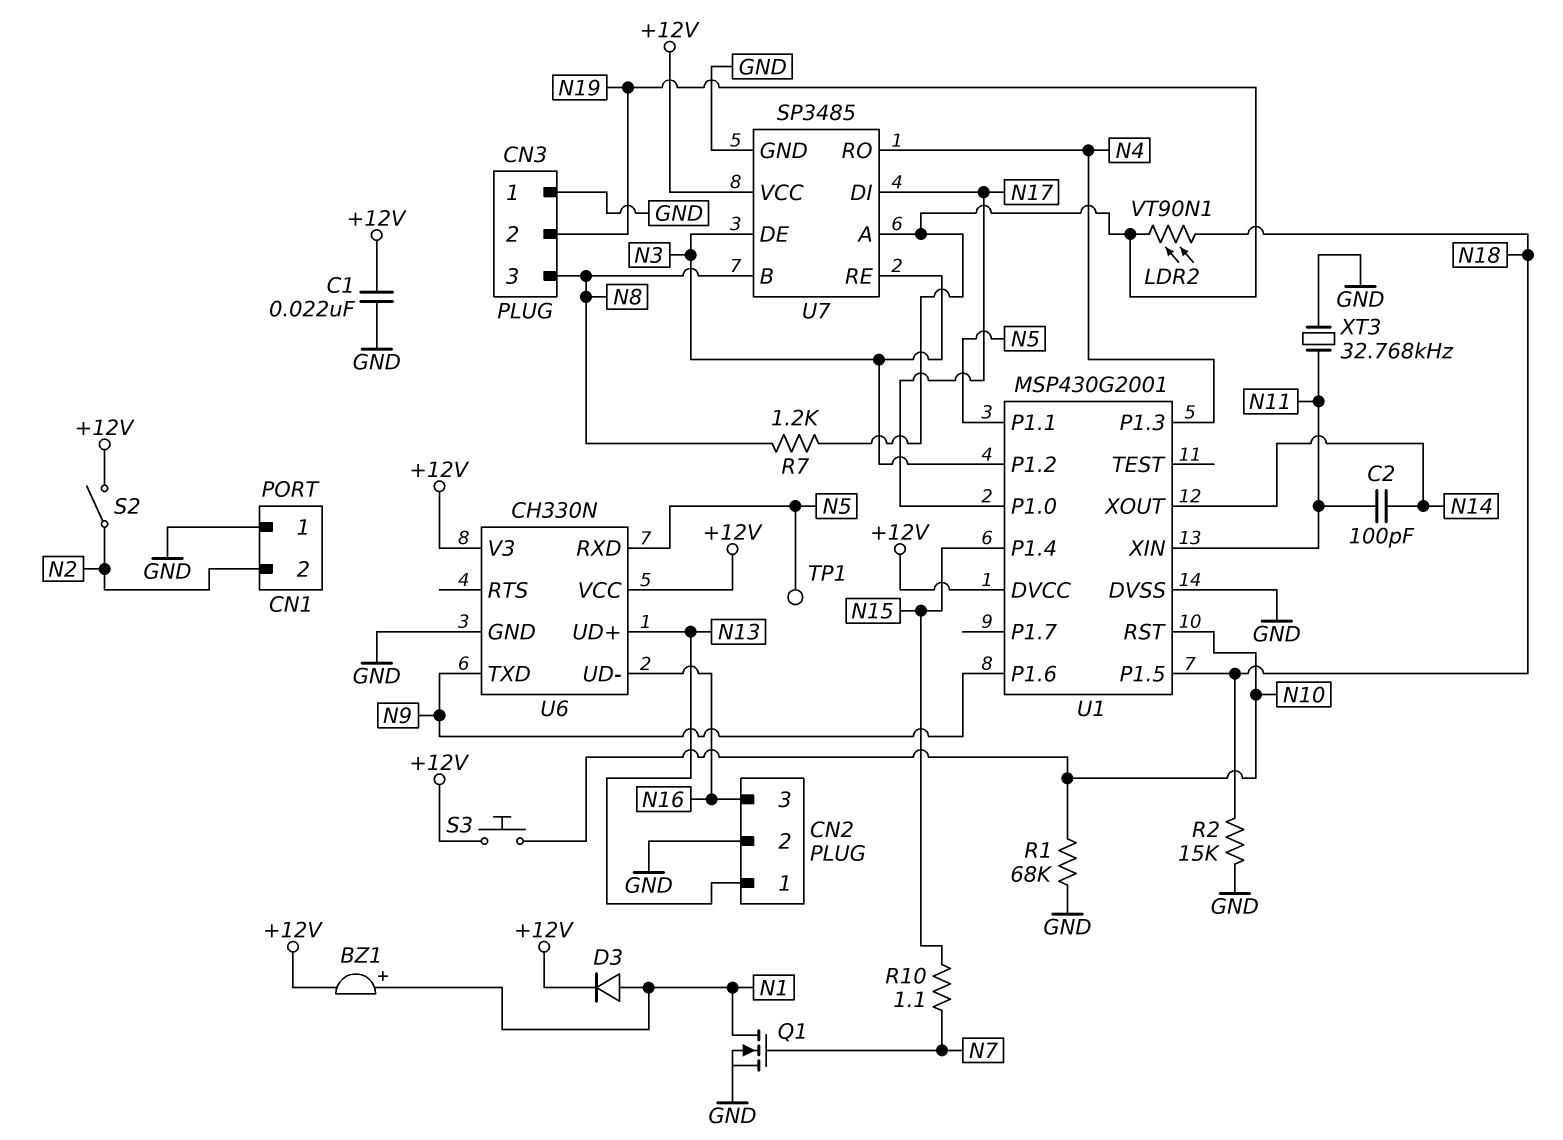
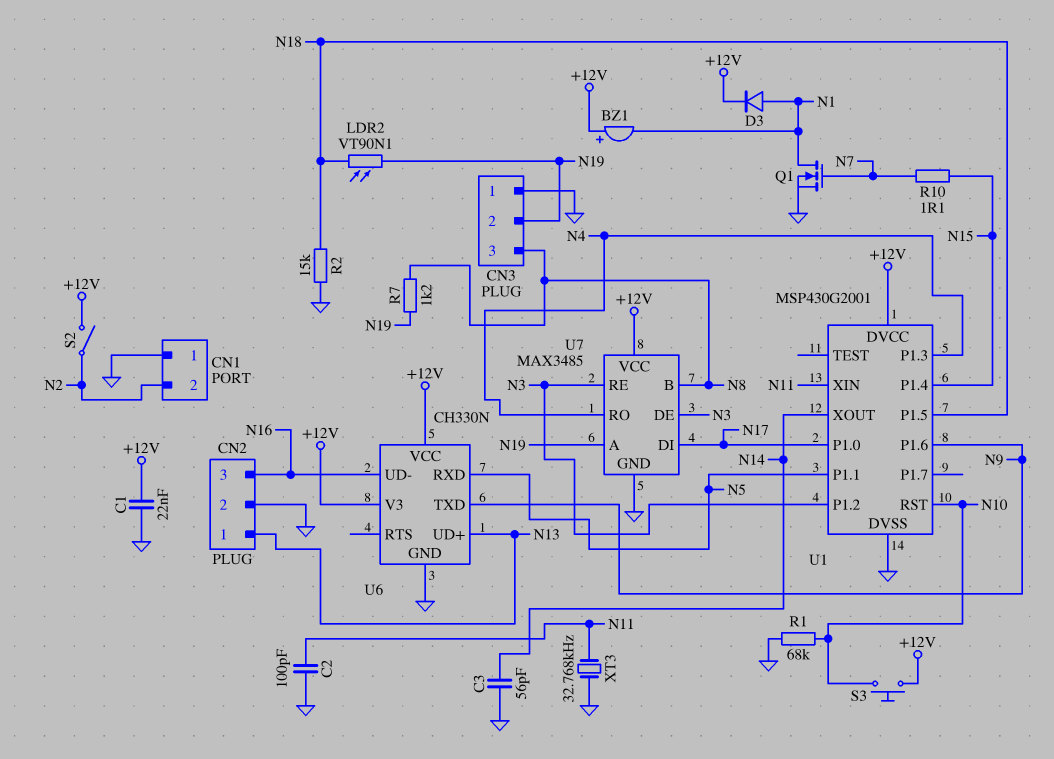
BZ1: buzzer (plus N1, minus +12V) -> buzzer (plus +12V, minus N1)
C2: 100pF (N11, N14) -> 100pF (GND, N11)
C3: none -> 56pF (GND, N14)
TP1: test point (N5) -> none
U7: SP3485 -> MAX3485

